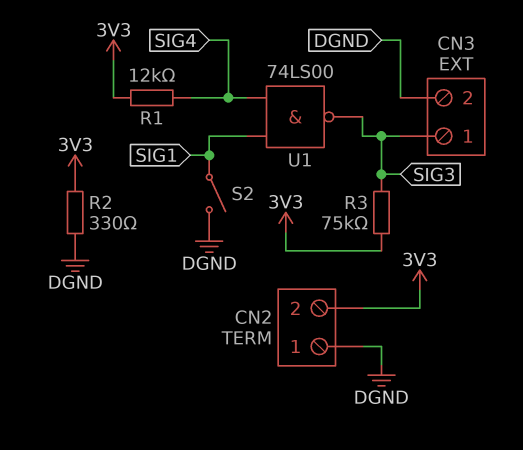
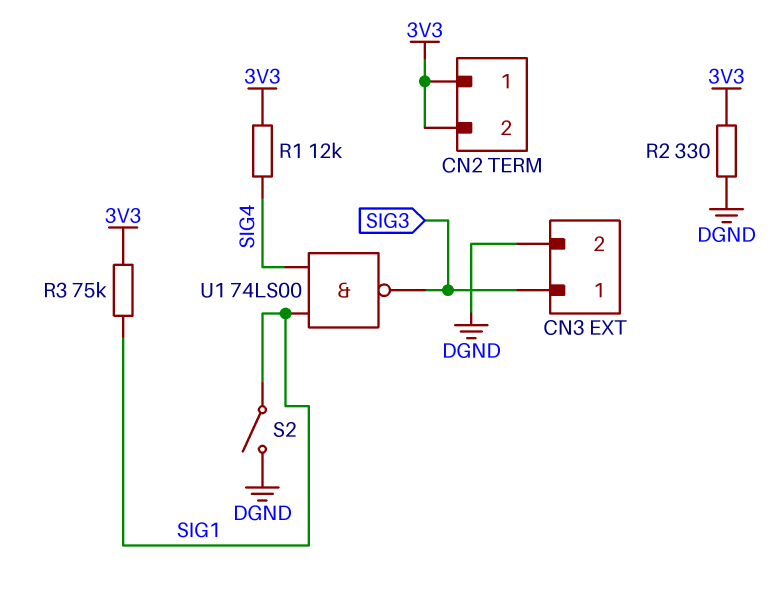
CN2 pin 1: DGND -> 3V3
R3: 75k (3V3, SIG3) -> 75k (3V3, SIG1)

